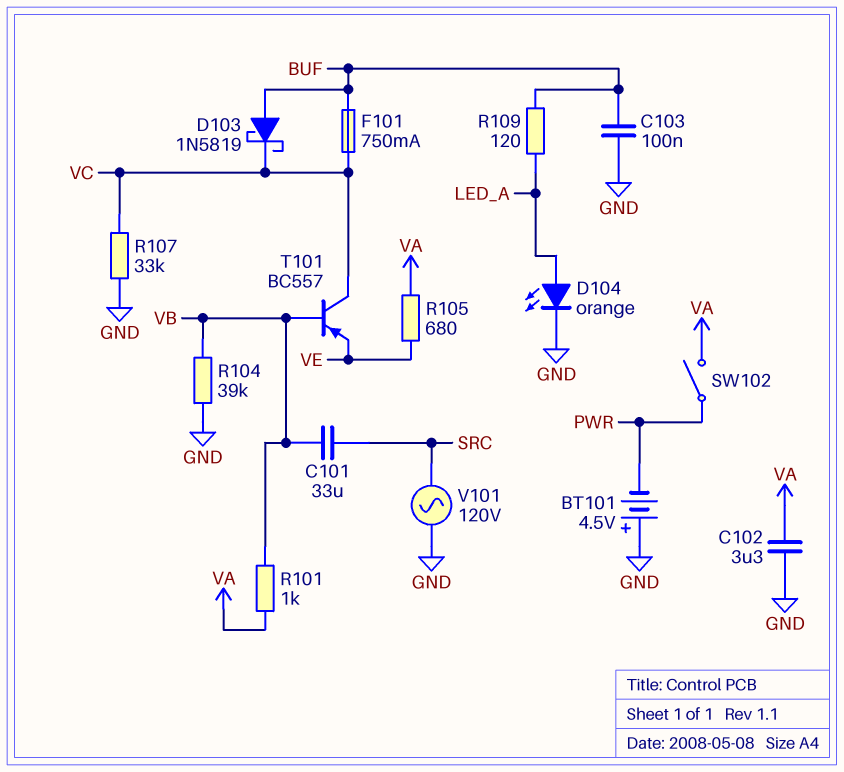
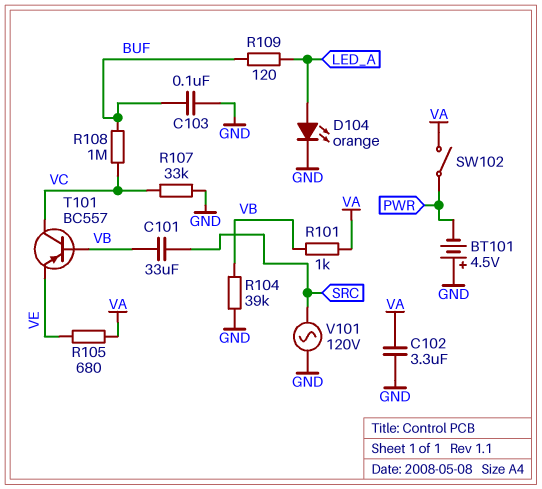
D103: schottky 1N5819 (A BUF, K VC) -> none
F101: 750mA (BUF, VC) -> none
R108: none -> 1M (BUF, VC)

